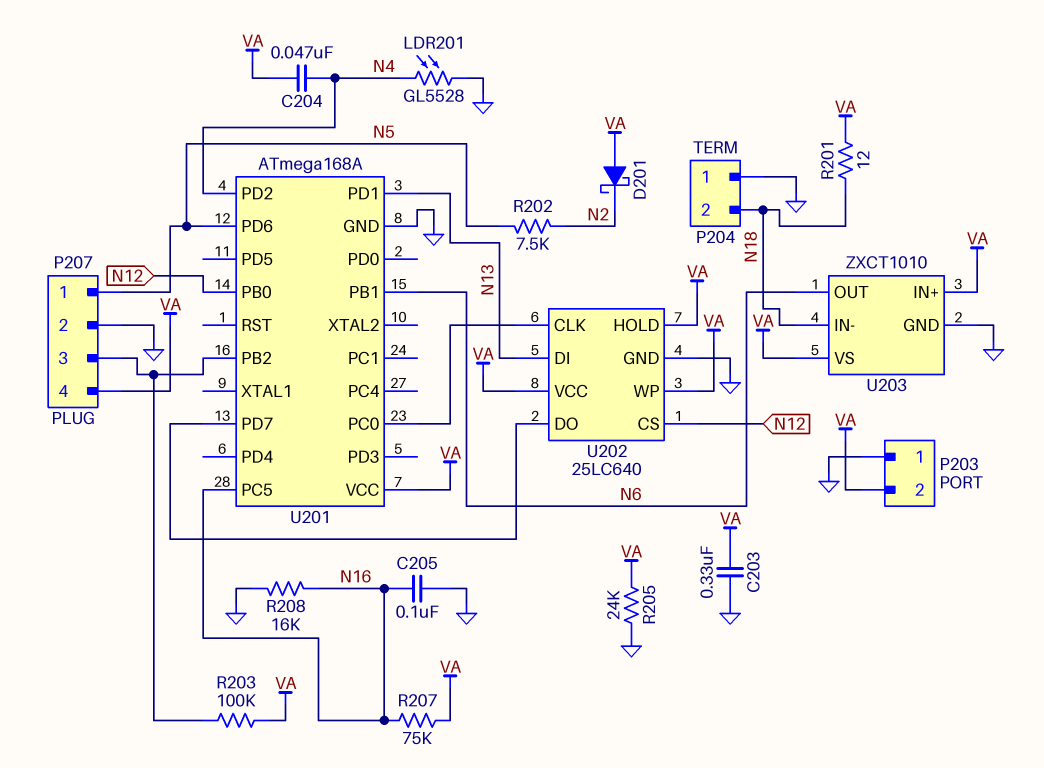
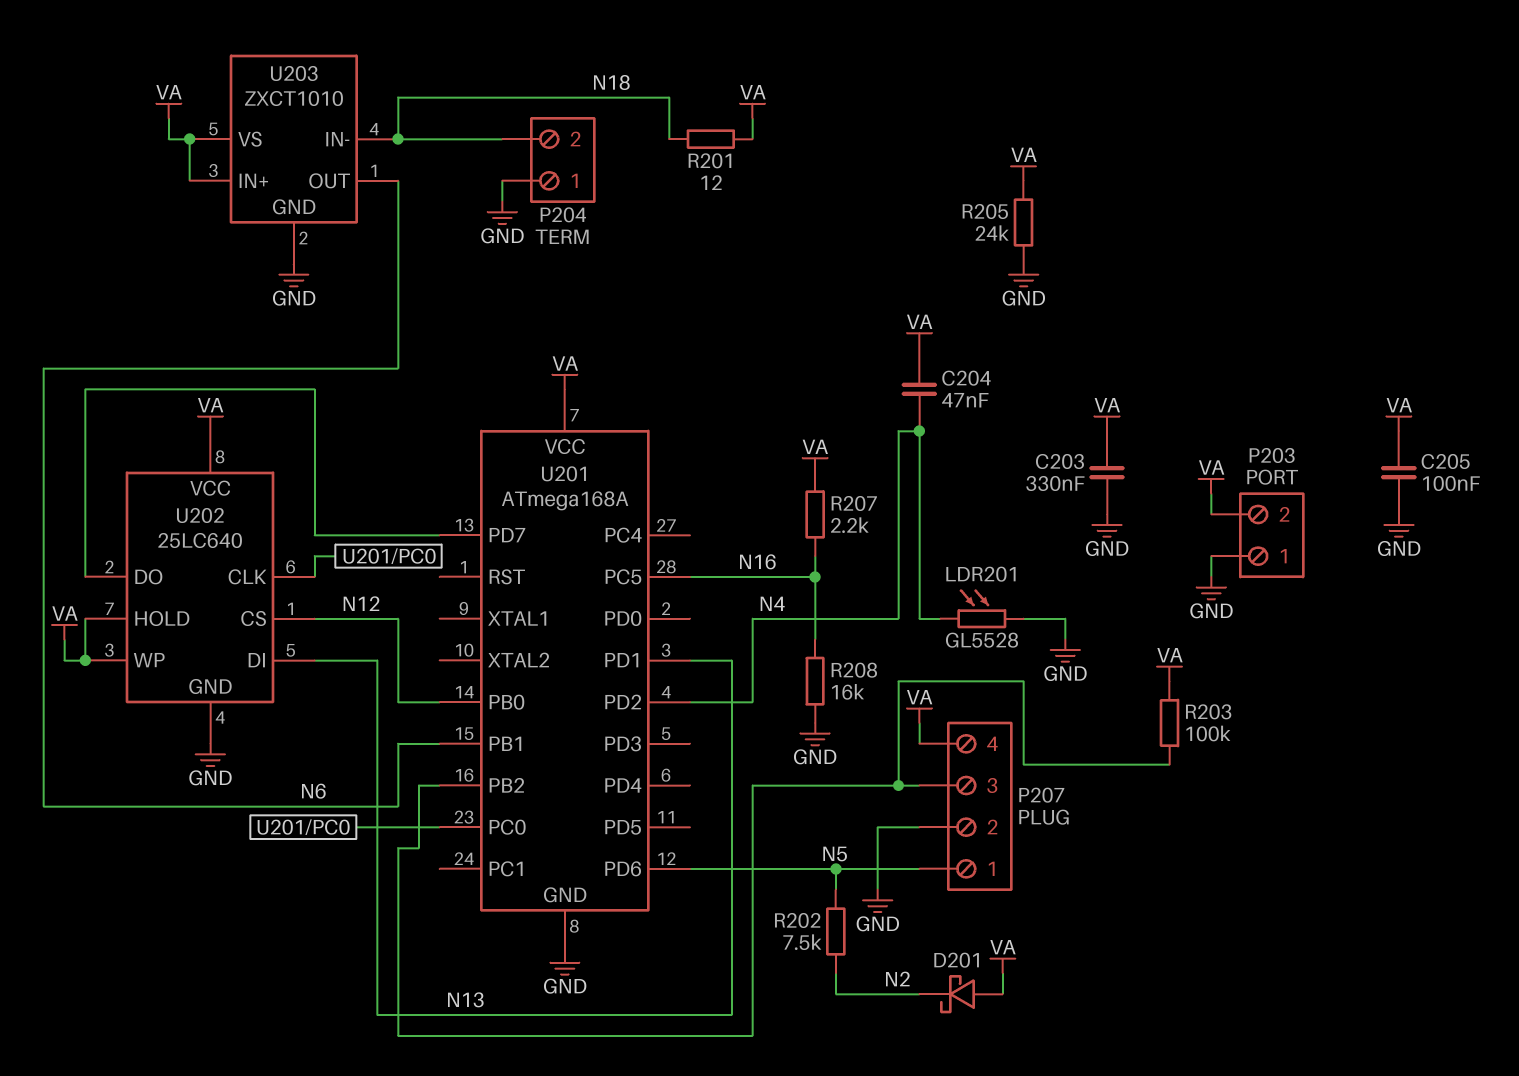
C205: 100nF (GND, N16) -> 100nF (GND, VA)
R207: 75k (N16, VA) -> 2.2k (N16, VA)

